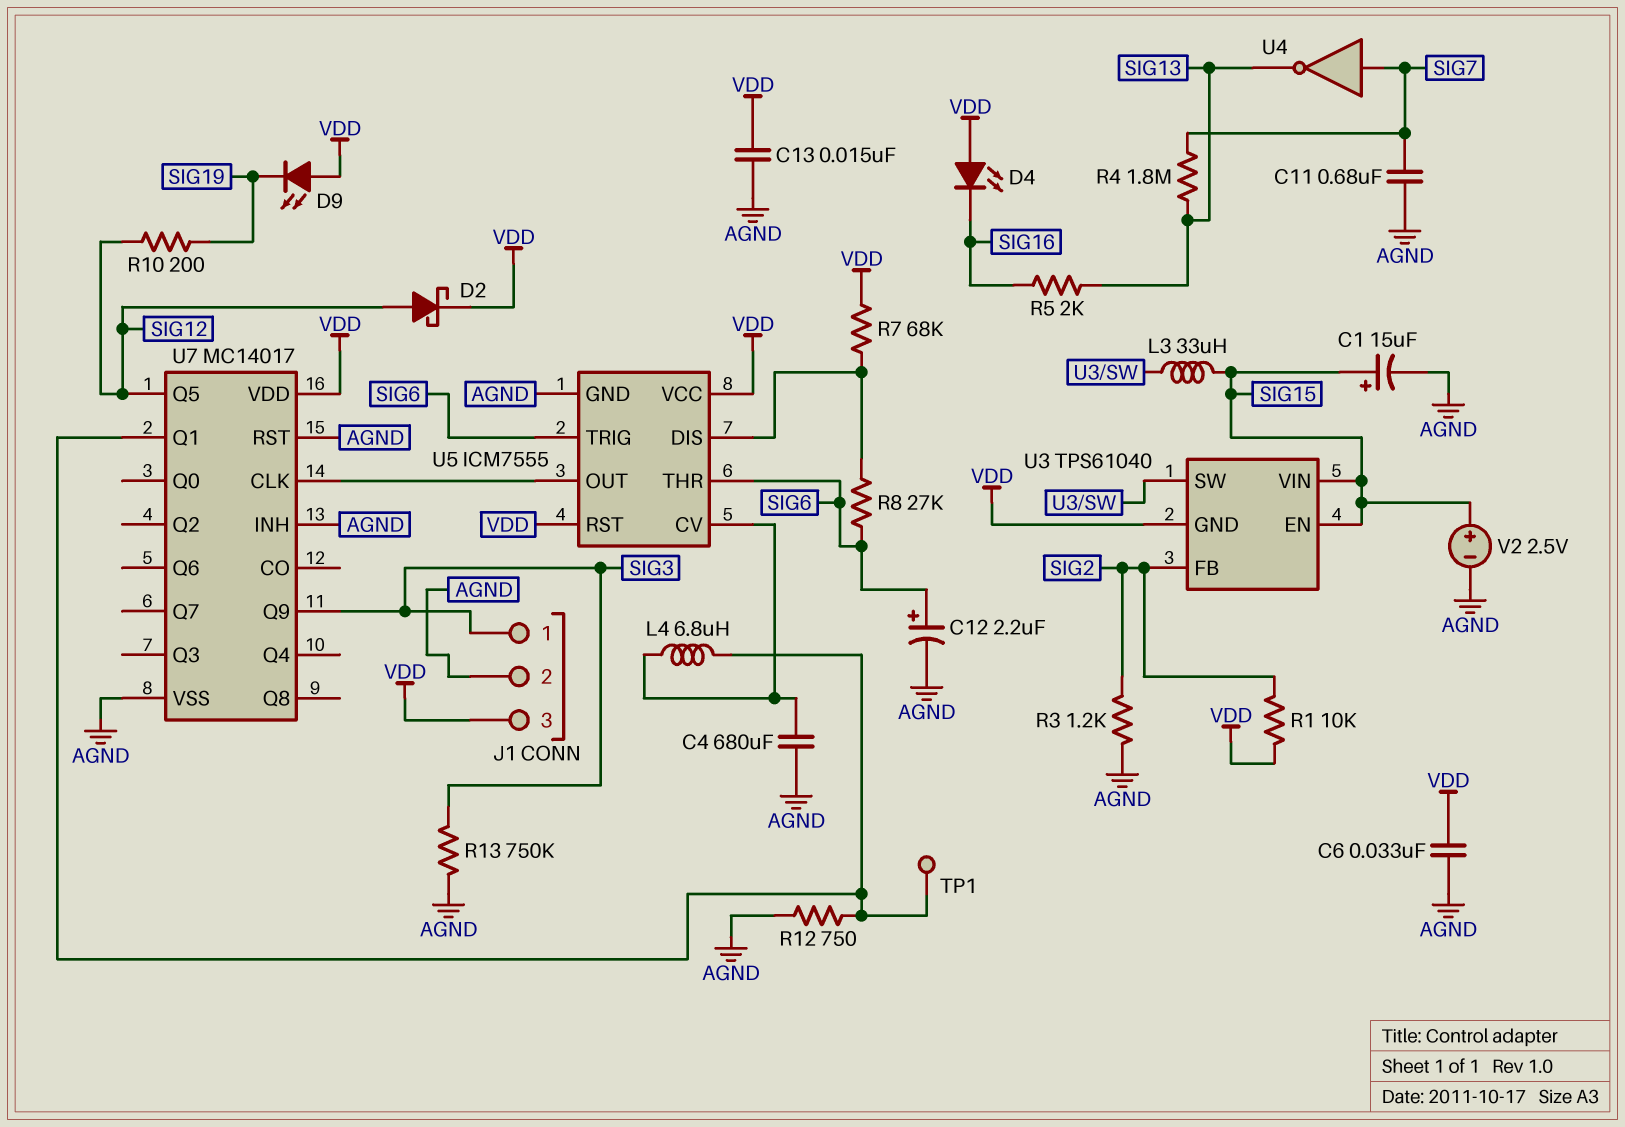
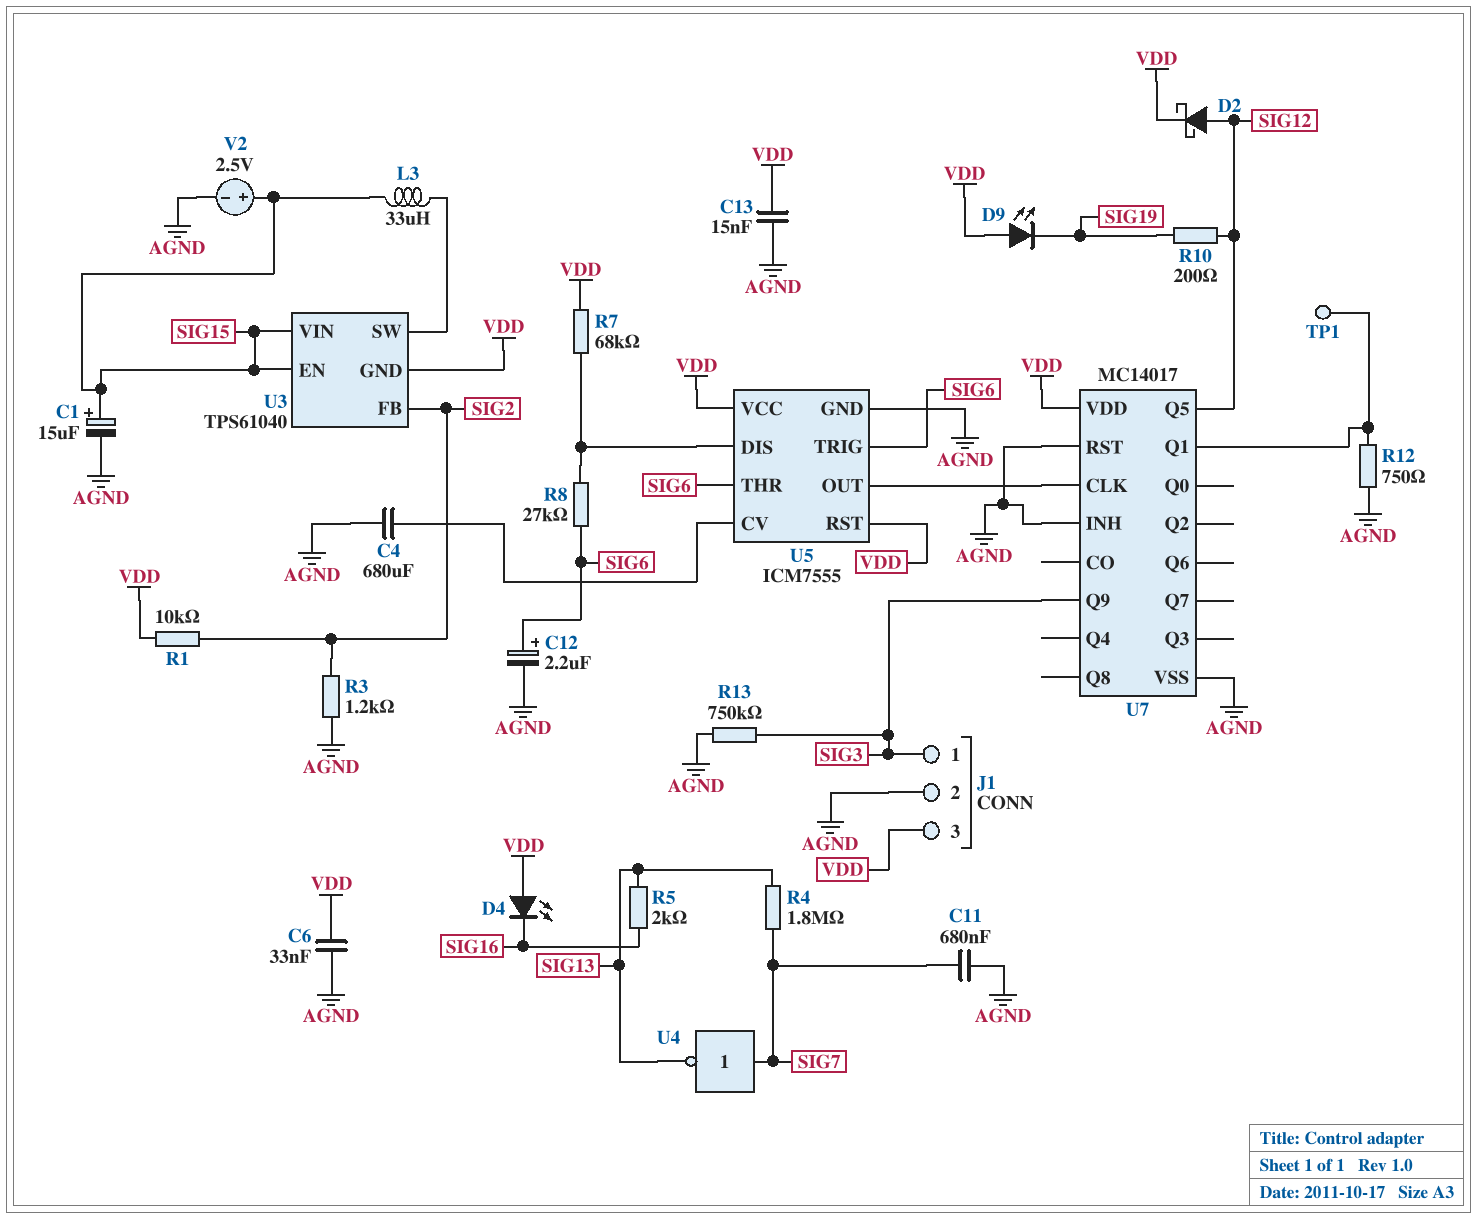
L4: 6.8uH (U5/CV, U7/Q1) -> none

